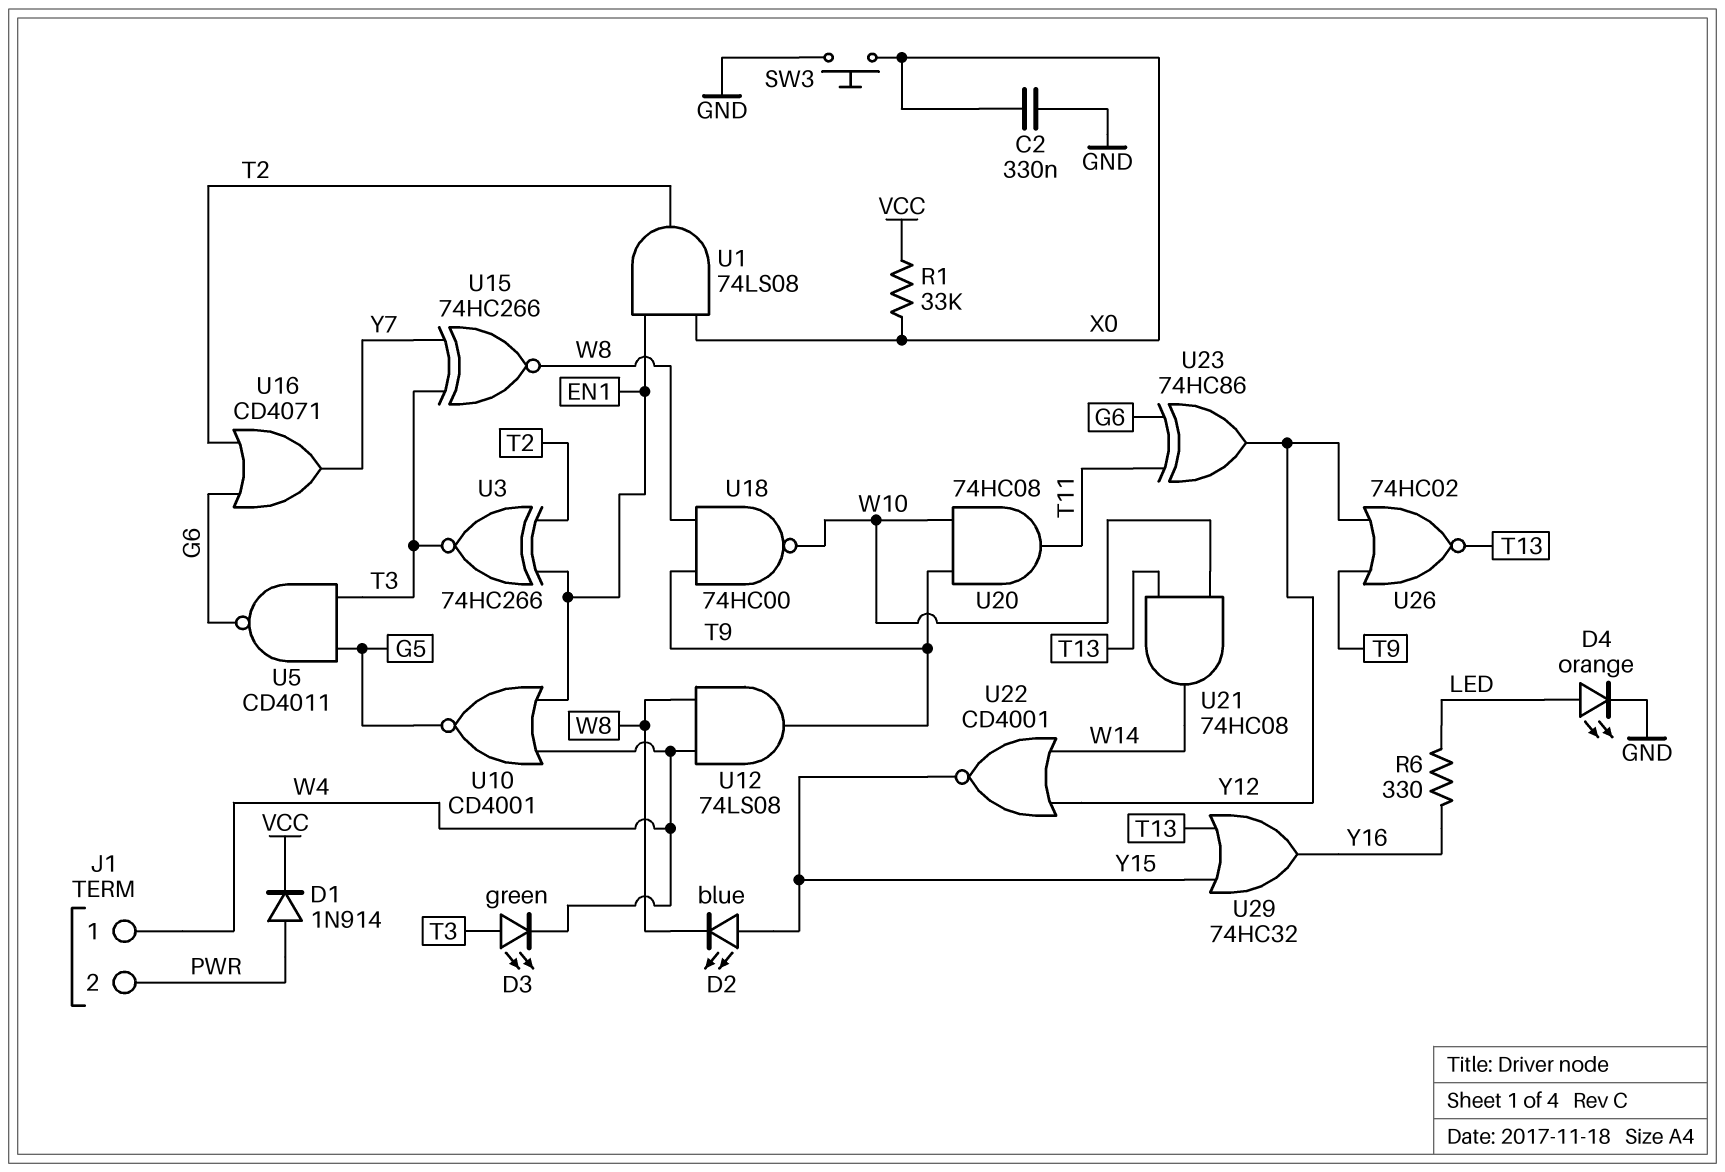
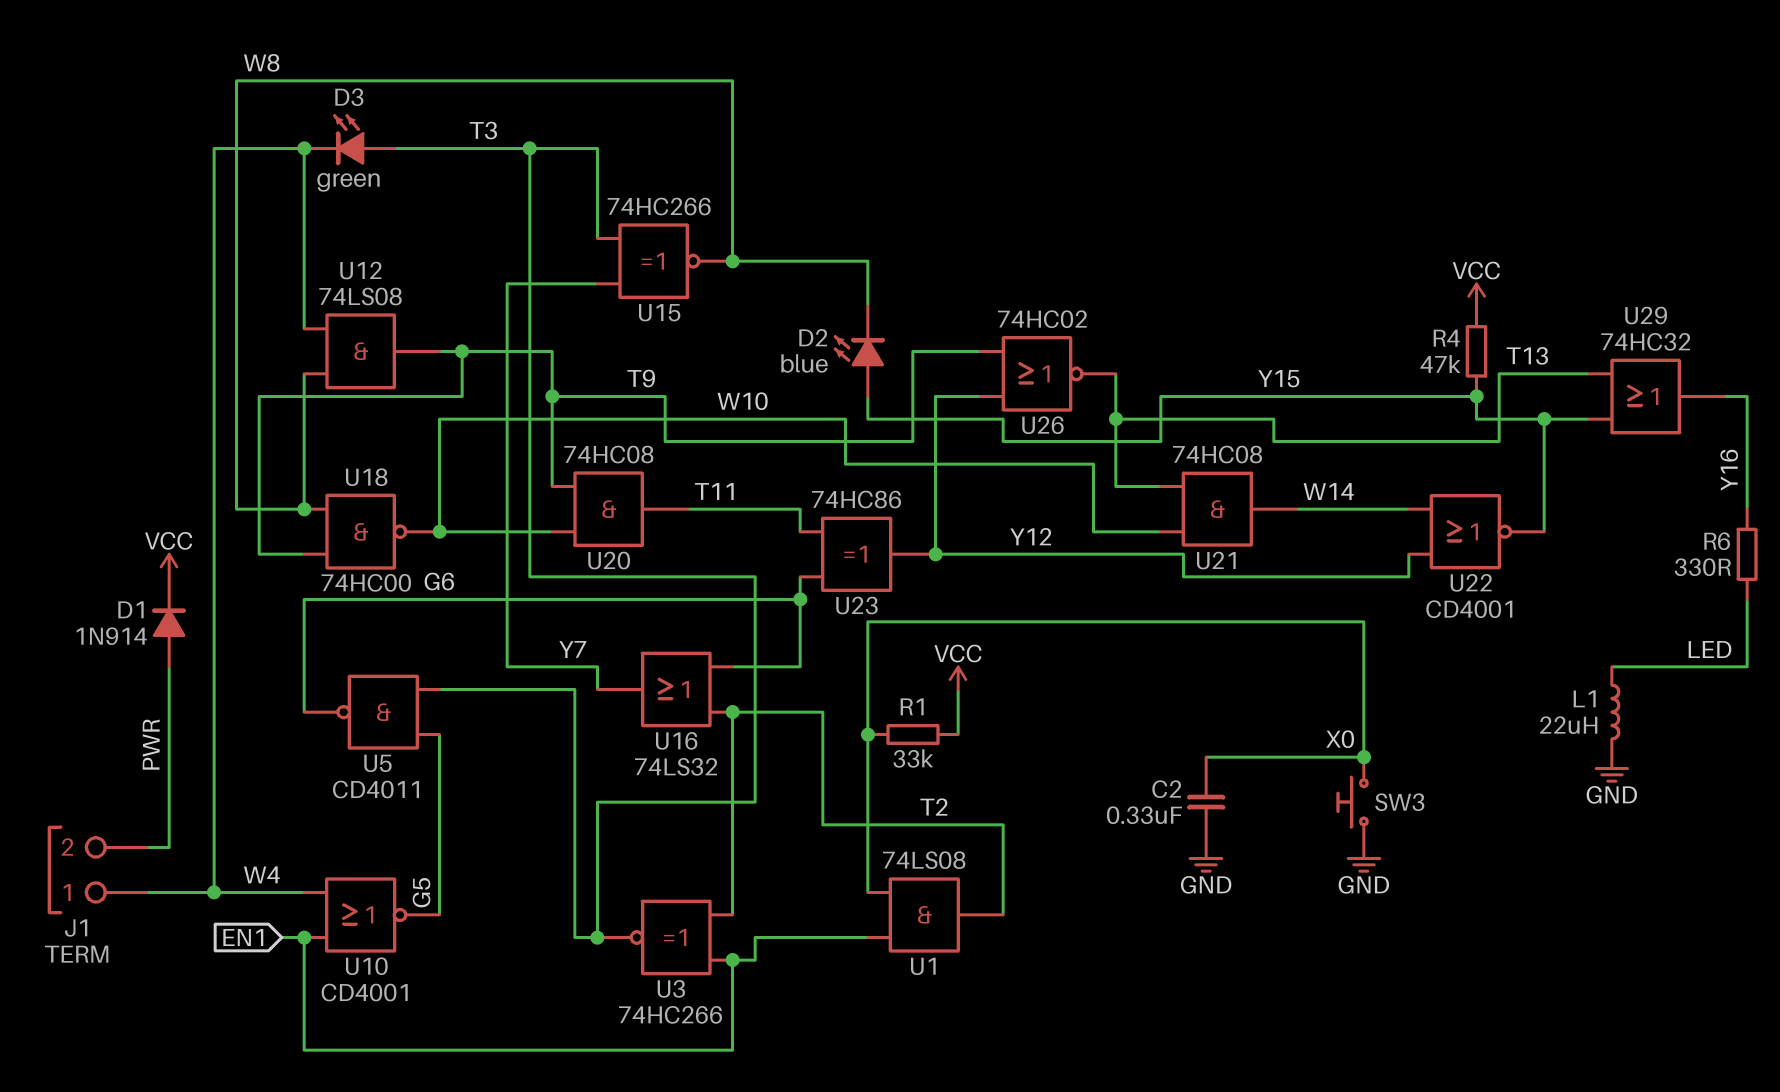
D4: LED orange (A LED, K GND) -> none
L1: none -> 22uH (GND, LED)
R4: none -> 47k (VCC, Y15)
U16: OR CD4071 (in G6, in T2, out Y7) -> OR 74LS32 (in G6, in T2, out Y7)

